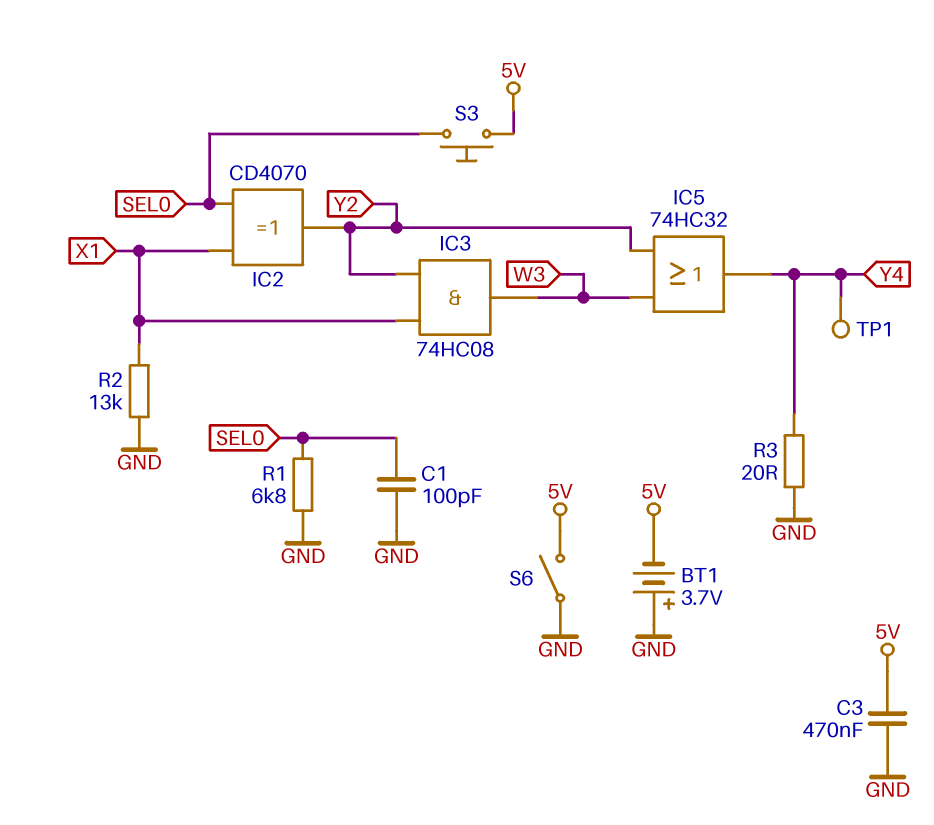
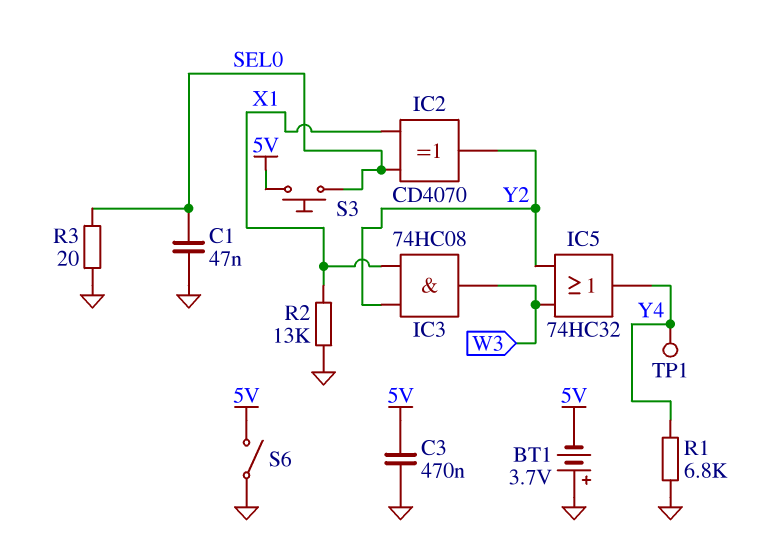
C1: 100pF (GND, SEL0) -> 47nF (GND, SEL0)
R1: 6.8k (GND, SEL0) -> 6.8k (GND, Y4)
R3: 20 (GND, Y4) -> 20 (GND, SEL0)

